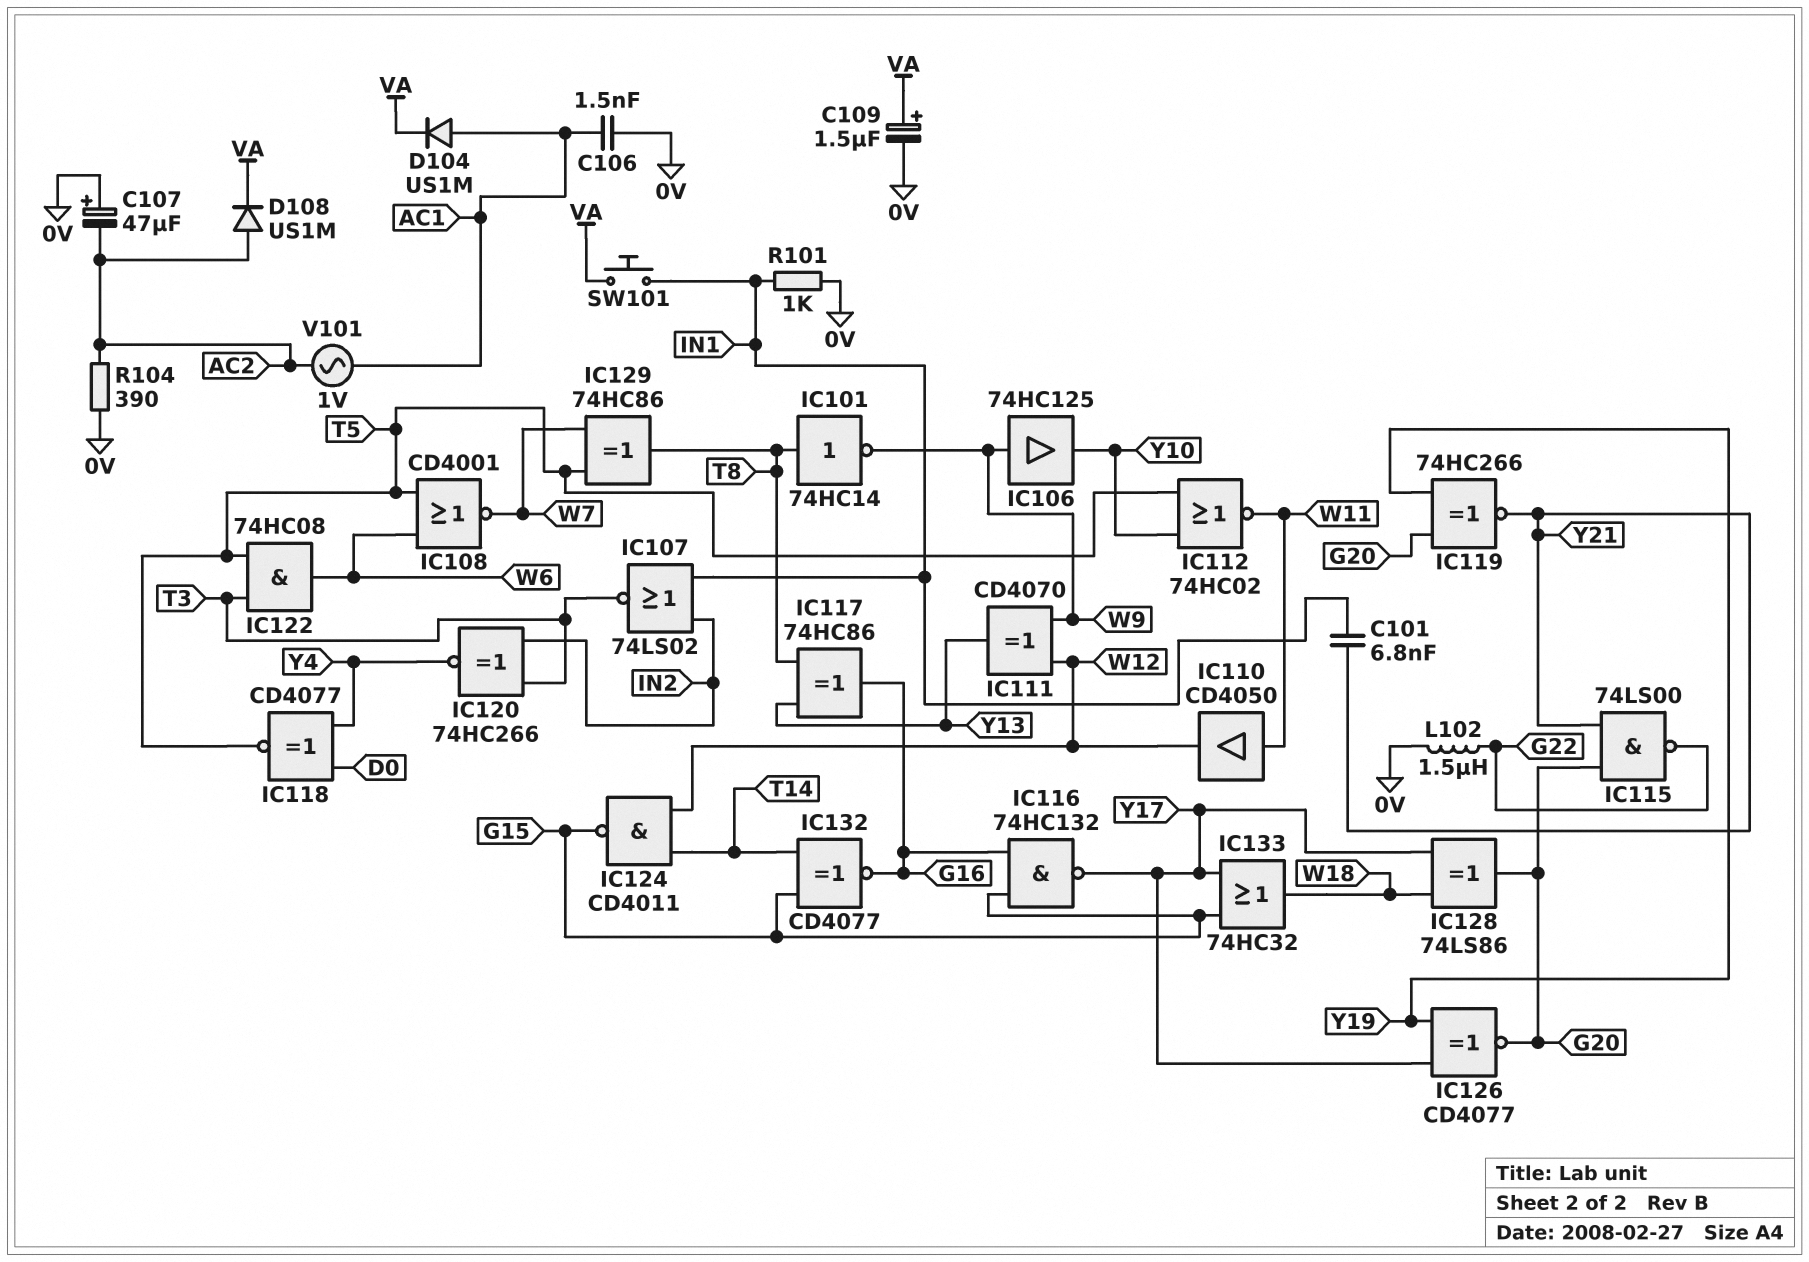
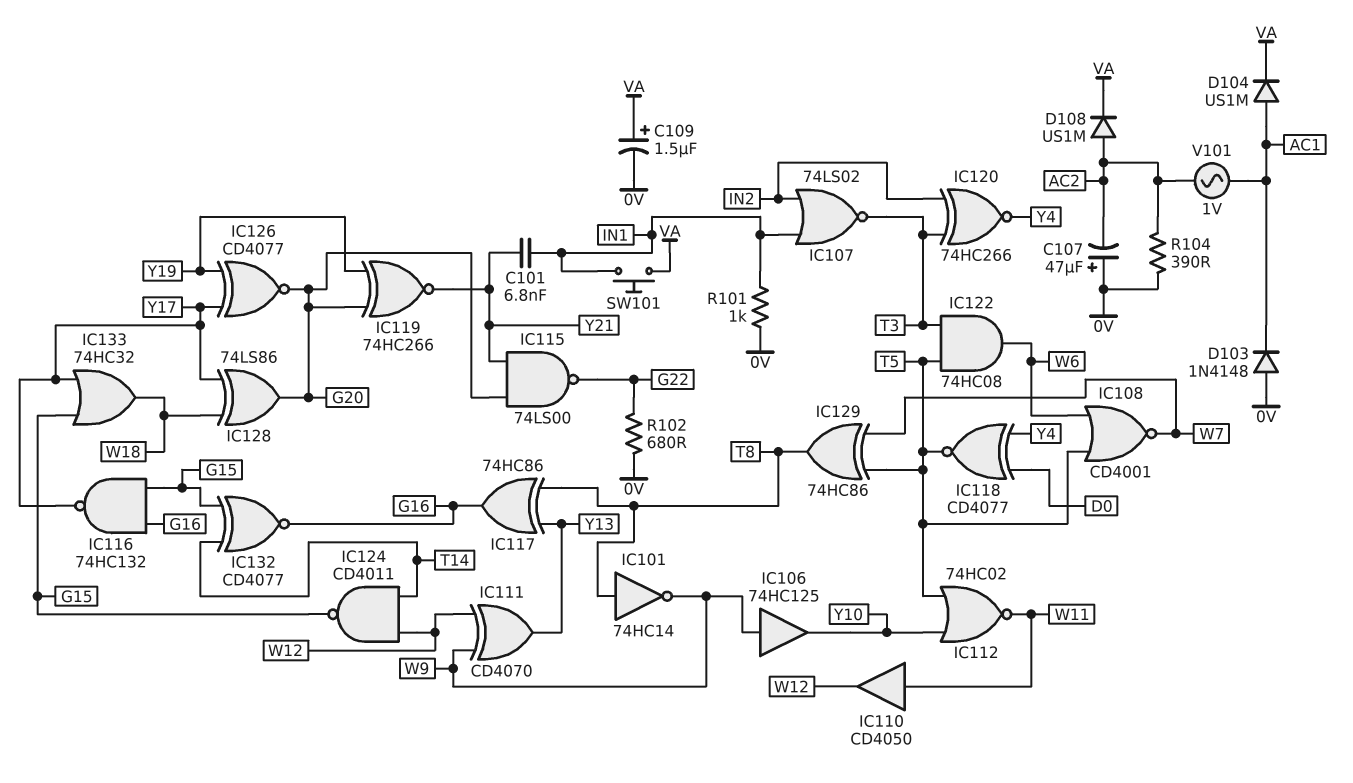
C106: 1.5nF (0V, AC1) -> none
D103: none -> diode 1N4148 (A 0V, K AC1)
L102: 1.5uH (0V, G22) -> none
R102: none -> 680 (0V, G22)

